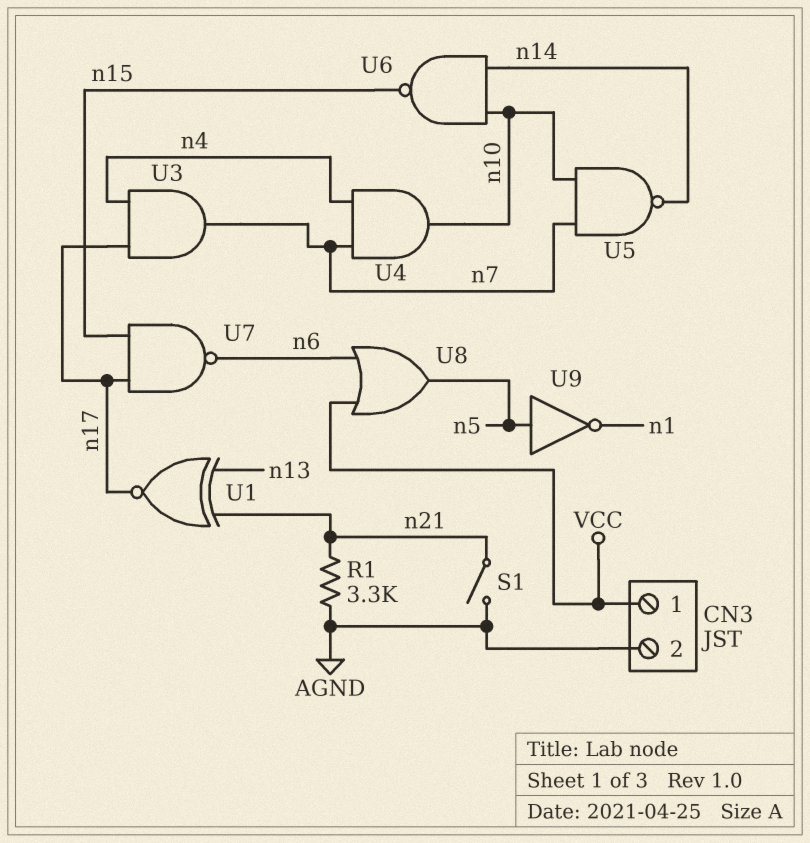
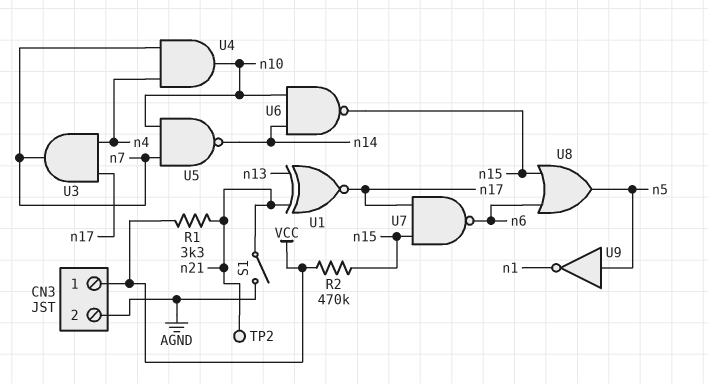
R1: 3.3k (AGND, n21) -> 3.3k (VCC, n21)
R2: none -> 470k (VCC, n15)
TP2: none -> test point (n21)
U8: OR (in VCC, in n6, out n5) -> OR (in n6, in n15, out n5)

